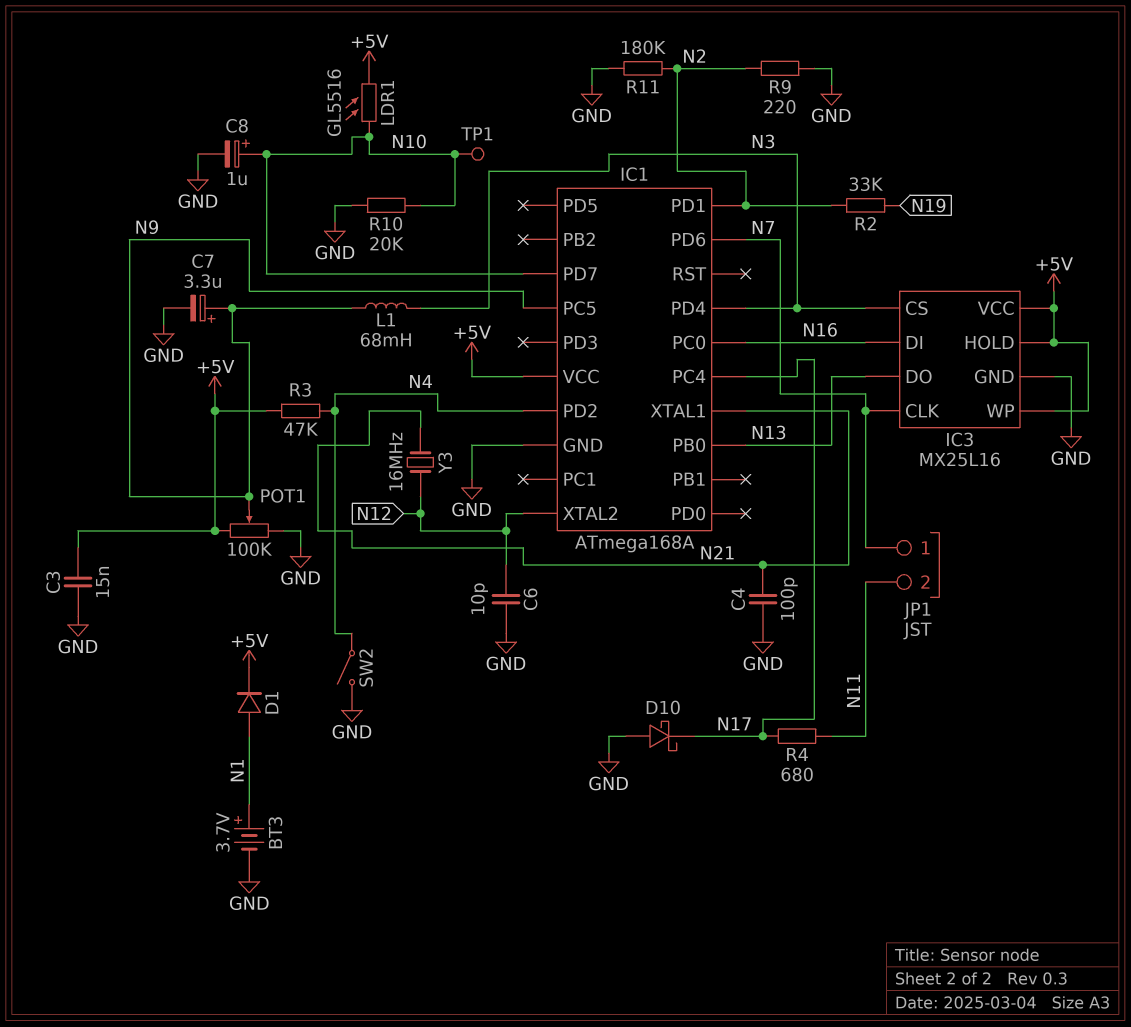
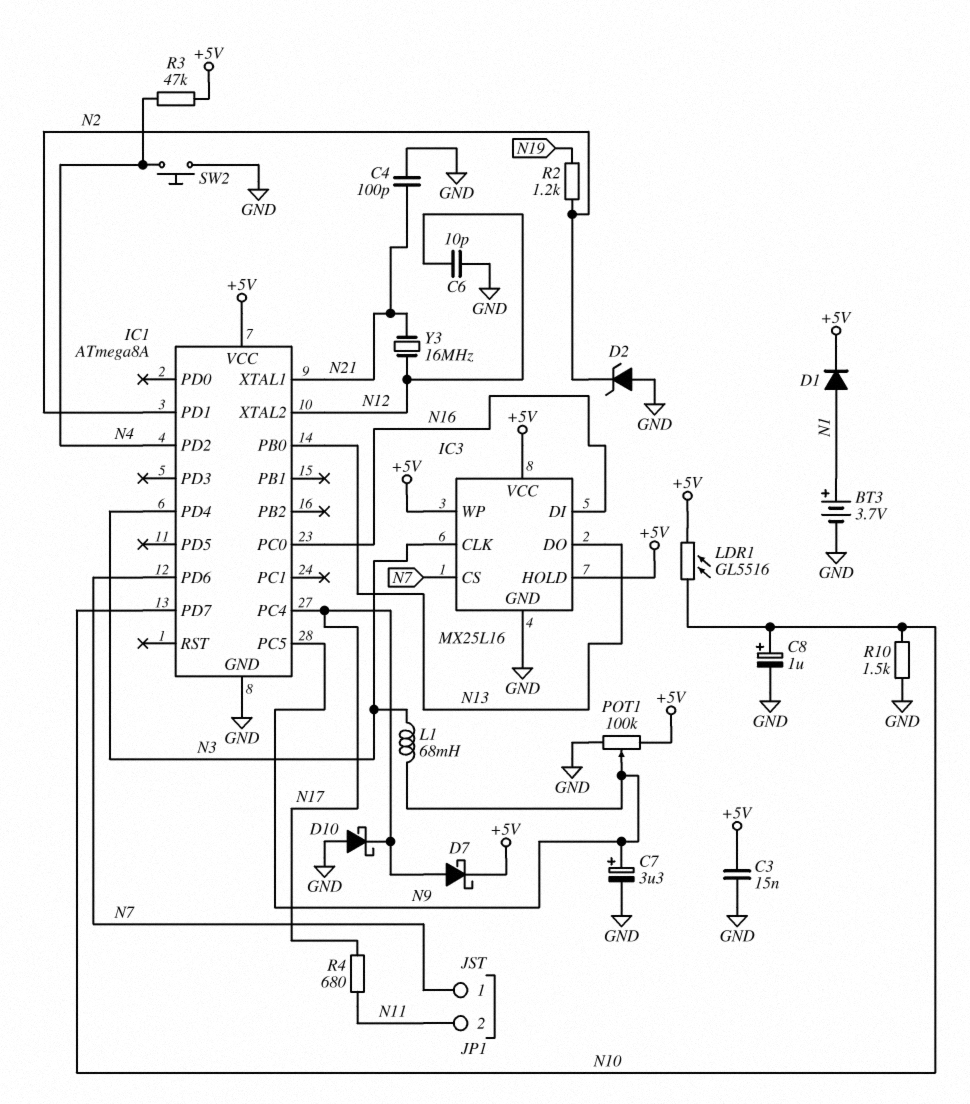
D2: none -> zener (A GND, K N2)
D7: none -> schottky (A N17, K +5V)
IC1: ATmega168A -> ATmega8A
IC3 pin CLK: N7 -> N3
IC3 pin CS: N3 -> N7
R2: 33k (N2, N19) -> 1.2k (N2, N19)
R9: 220 (GND, N2) -> none
R10: 20k (GND, N10) -> 1.5k (GND, N10)
R11: 180k (GND, N2) -> none
SW2: switch (GND, N4) -> button (GND, N4)
TP1: test point (N10) -> none

